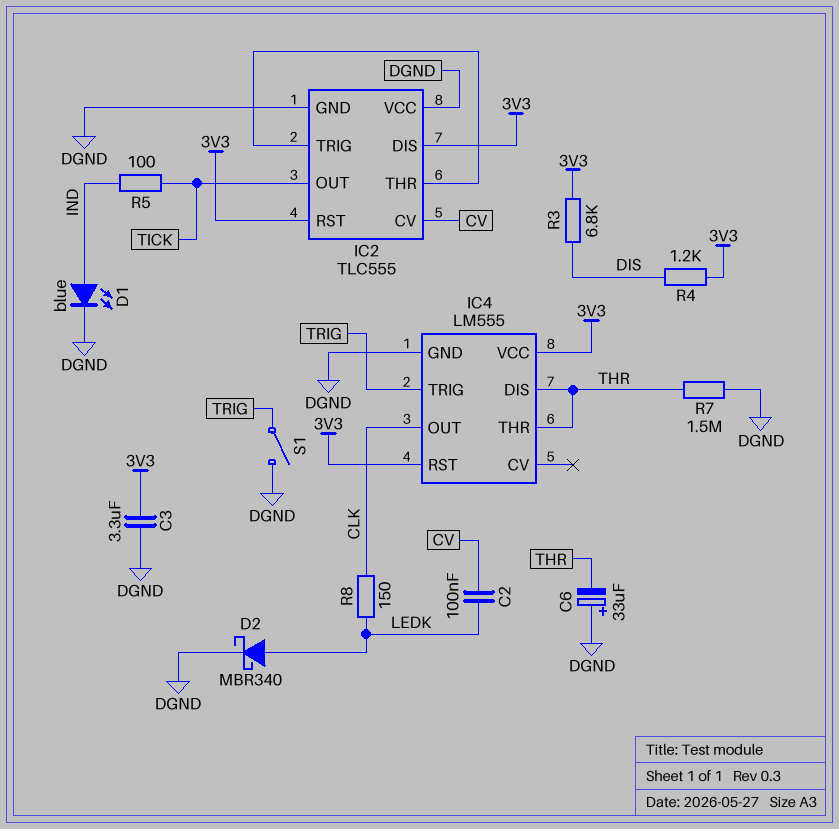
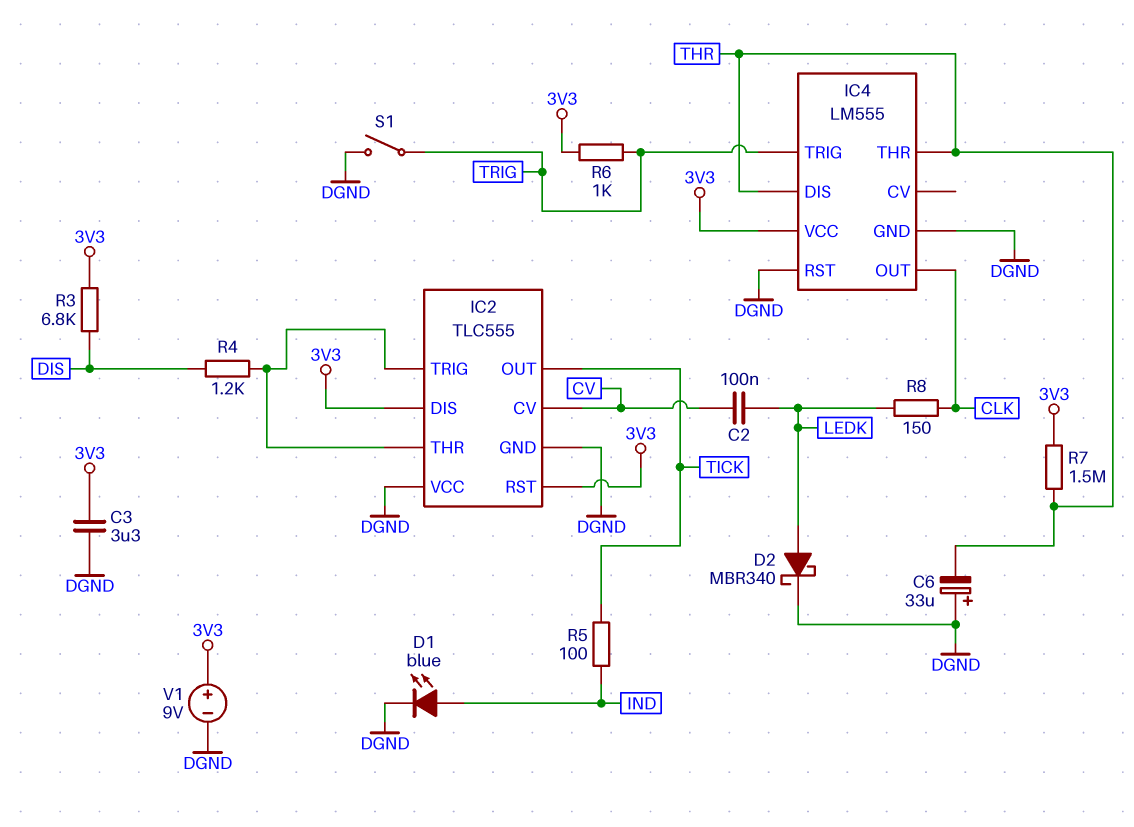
IC4 pin RST: 3V3 -> DGND
R4: 1.2k (3V3, DIS) -> 1.2k (DIS, IC2/THR)
R6: none -> 1k (3V3, TRIG)
R7: 1.5M (DGND, THR) -> 1.5M (3V3, THR)
V1: none -> 9V (plus 3V3, minus DGND)

